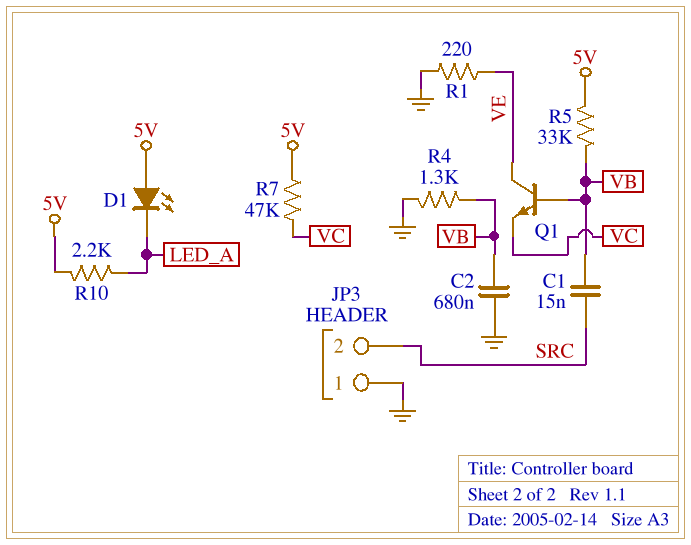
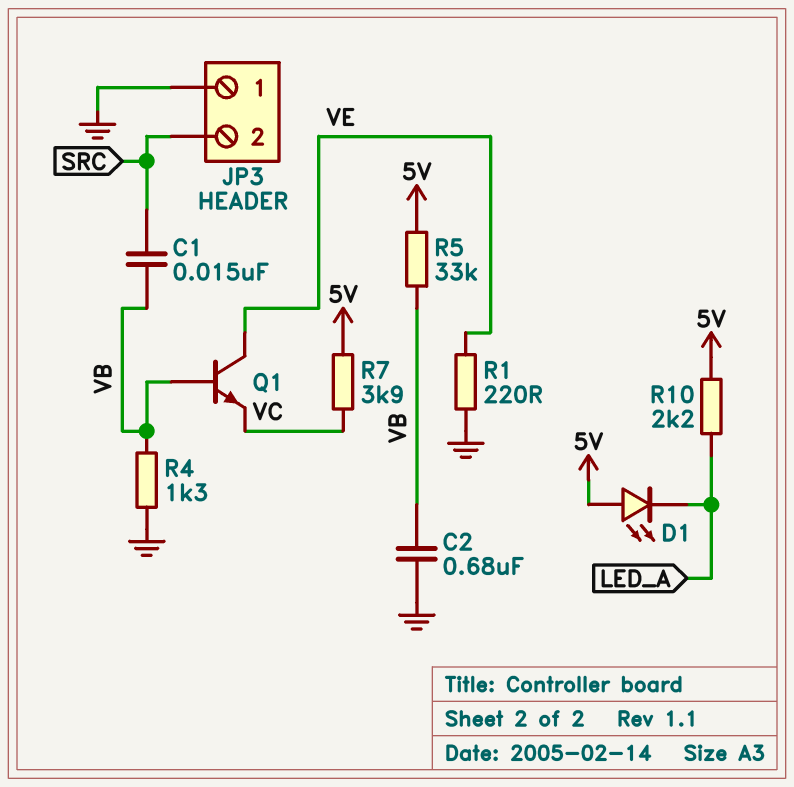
R7: 47k (5V, VC) -> 3.9k (5V, VC)

